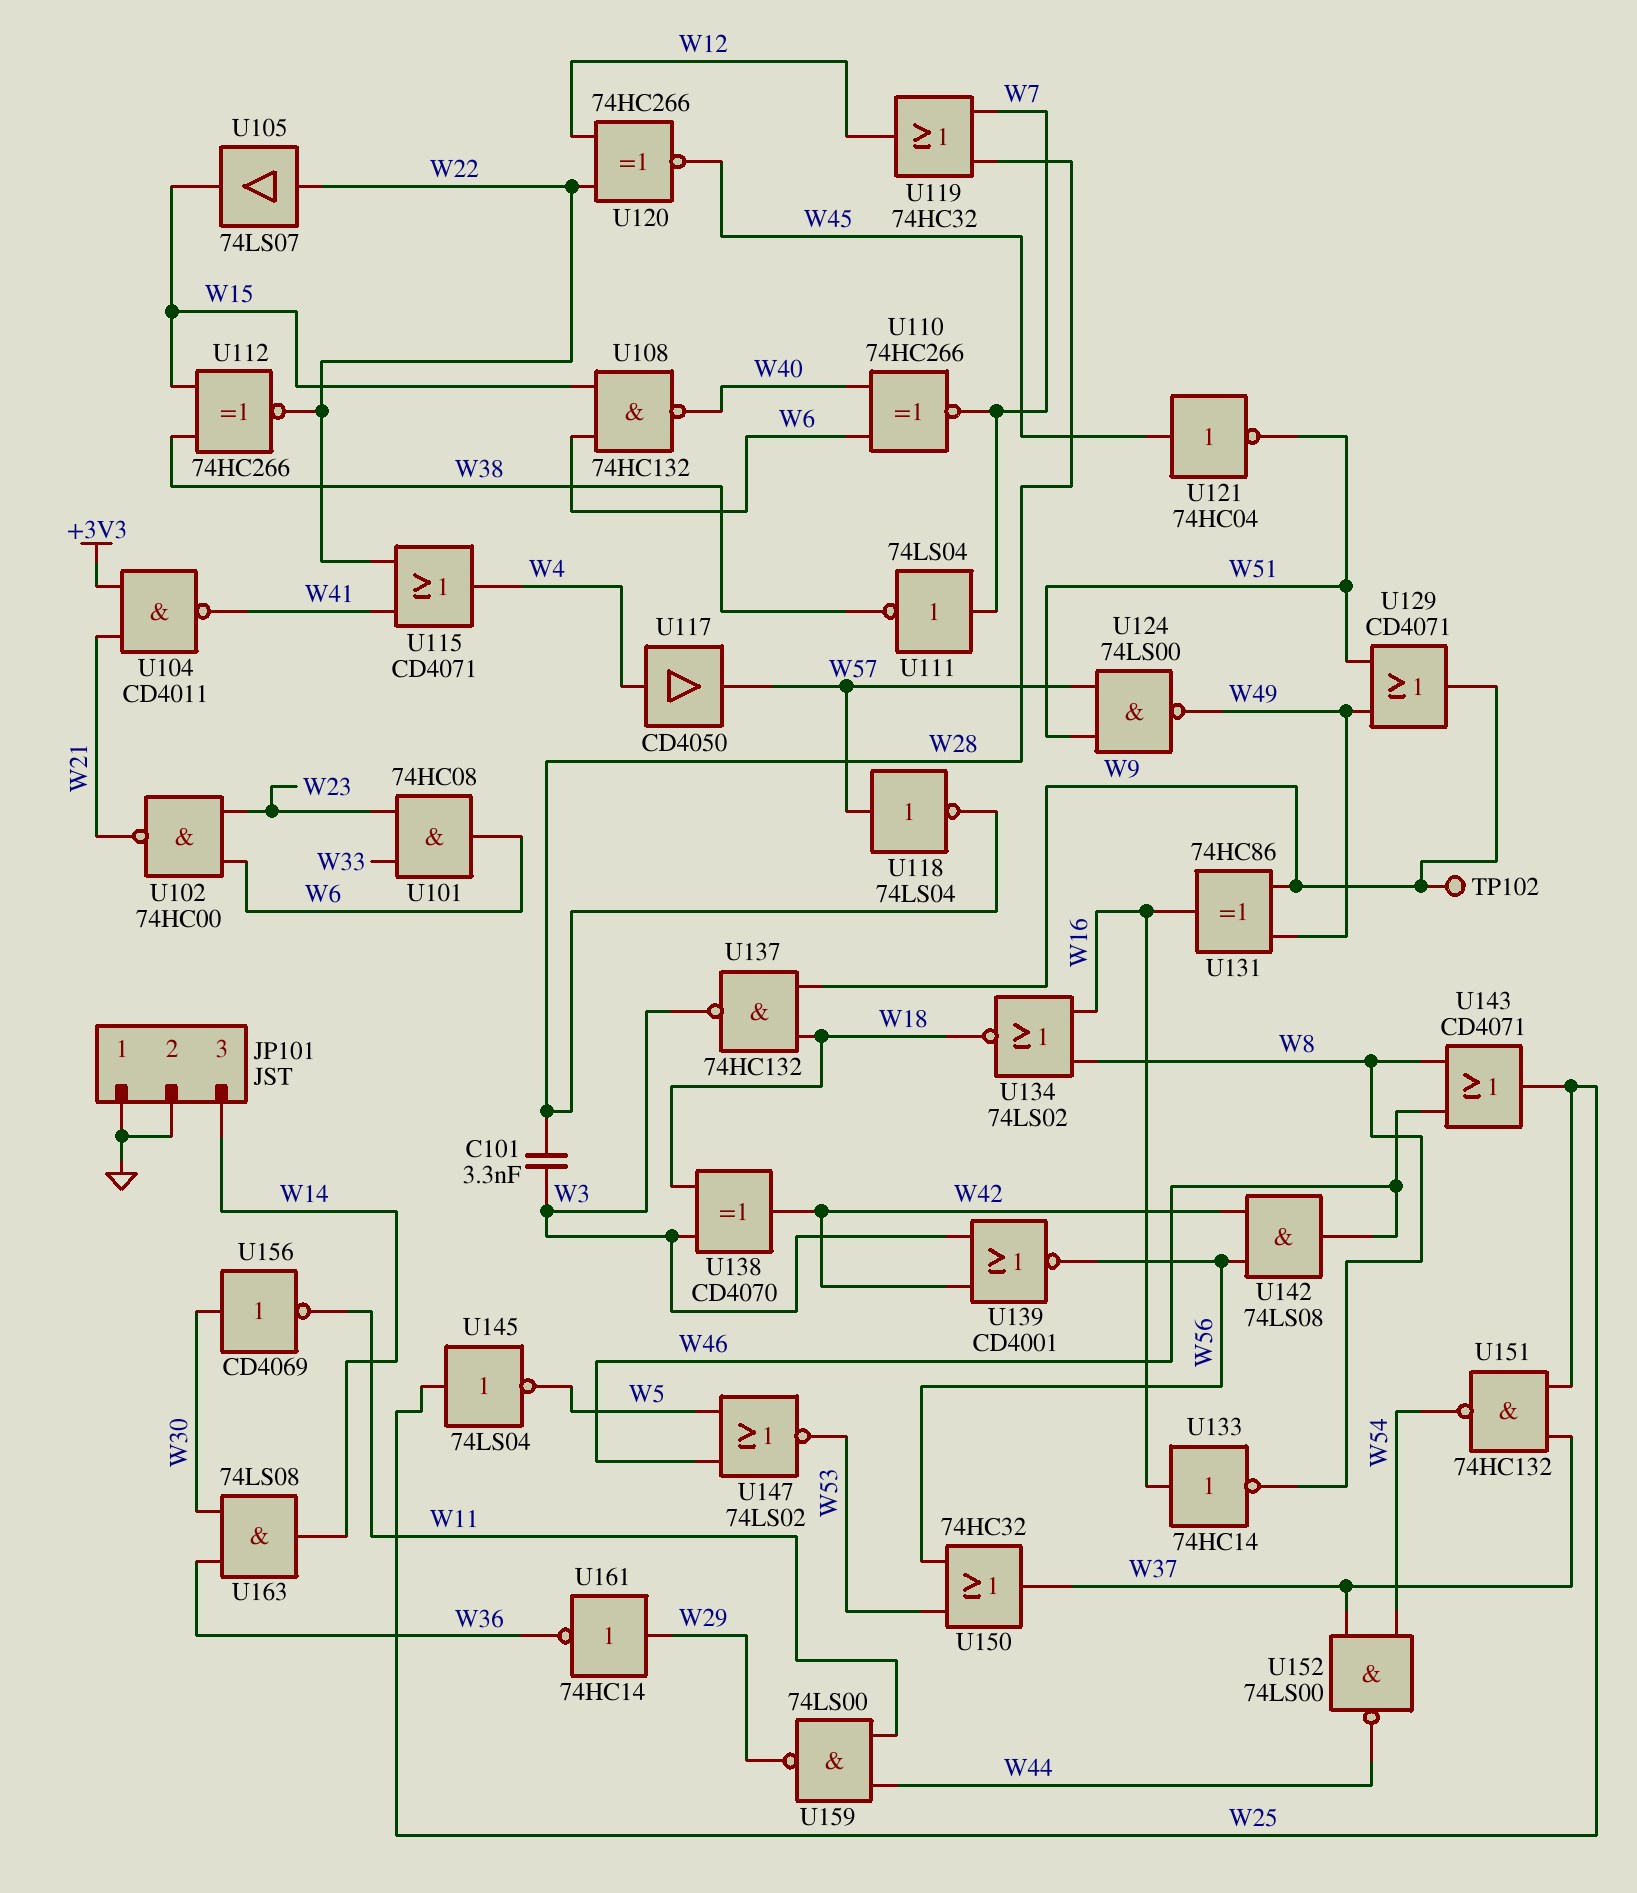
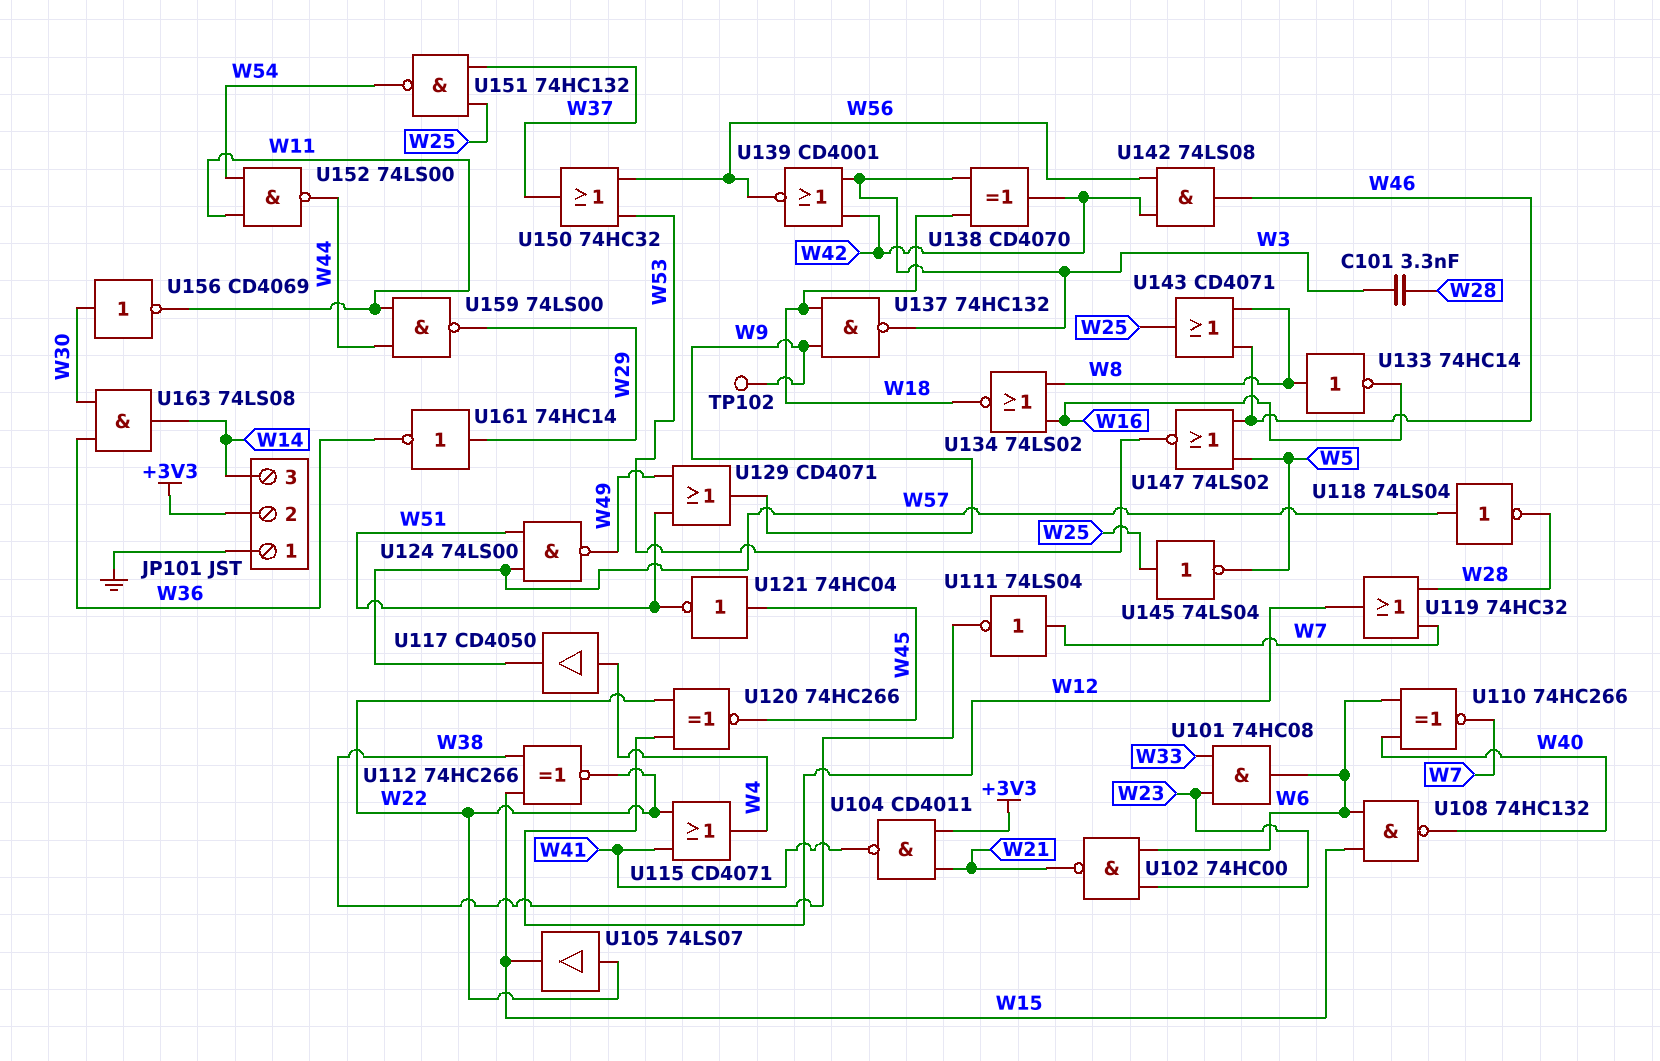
JP101 pin 2: GND -> +3V3
U131: XOR 74HC86 (in W9, in W49, out W16) -> none
U133: NOT 74HC14 (in W16, out W8) -> NOT 74HC14 (in W8, out W16)
U152: NAND 74LS00 (in W37, in W54, out W44) -> NAND 74LS00 (in W11, in W54, out W44)

